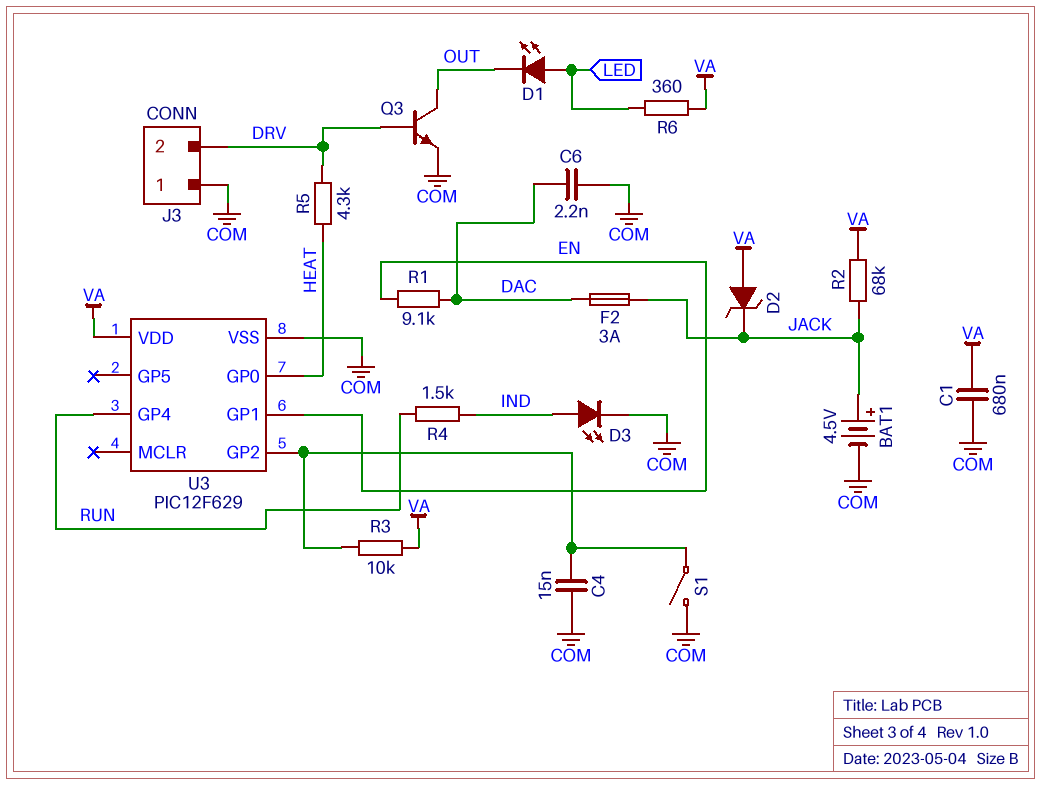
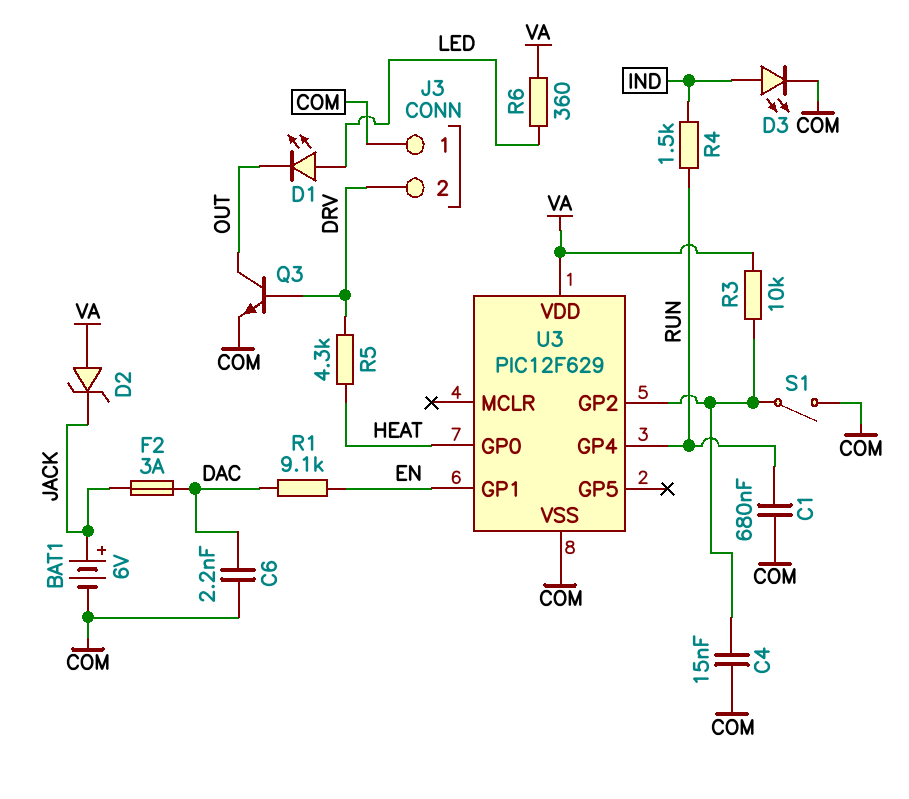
BAT1: 4.5V (plus JACK, minus COM) -> 6V (plus JACK, minus COM)
C1: 680nF (COM, VA) -> 680nF (COM, RUN)
R2: 68k (JACK, VA) -> none

